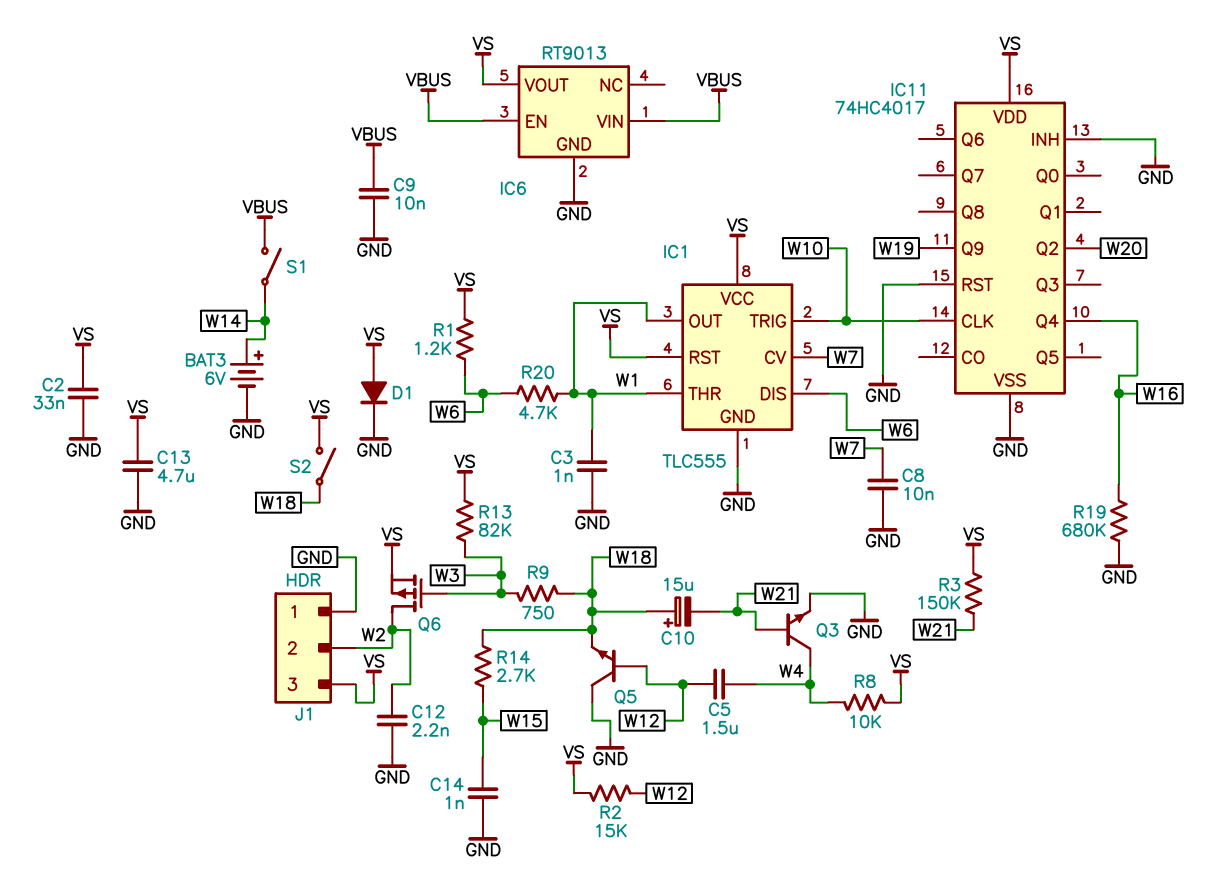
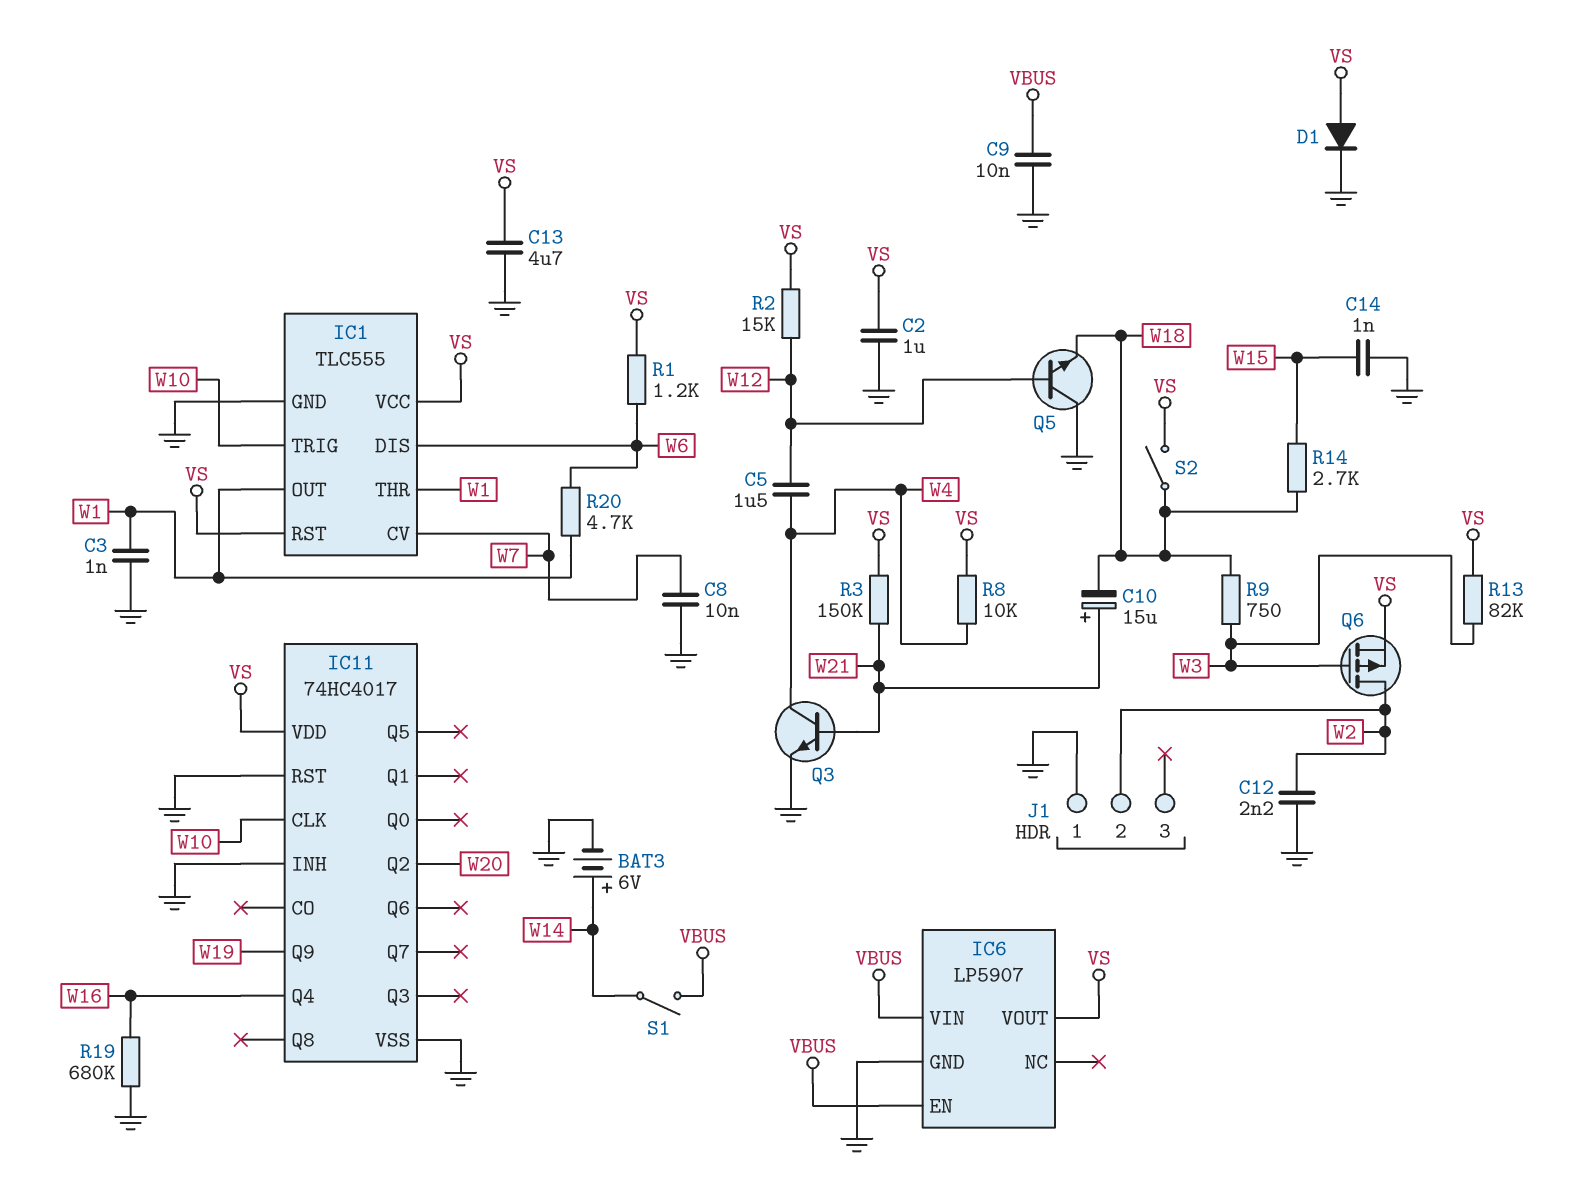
C2: 33nF (GND, VS) -> 1uF (GND, VS)
C10: 15uF (plus W18, minus W21) -> 15uF (plus W21, minus W18)
IC6: RT9013 -> LP5907
J1 pin 3: VS -> none

